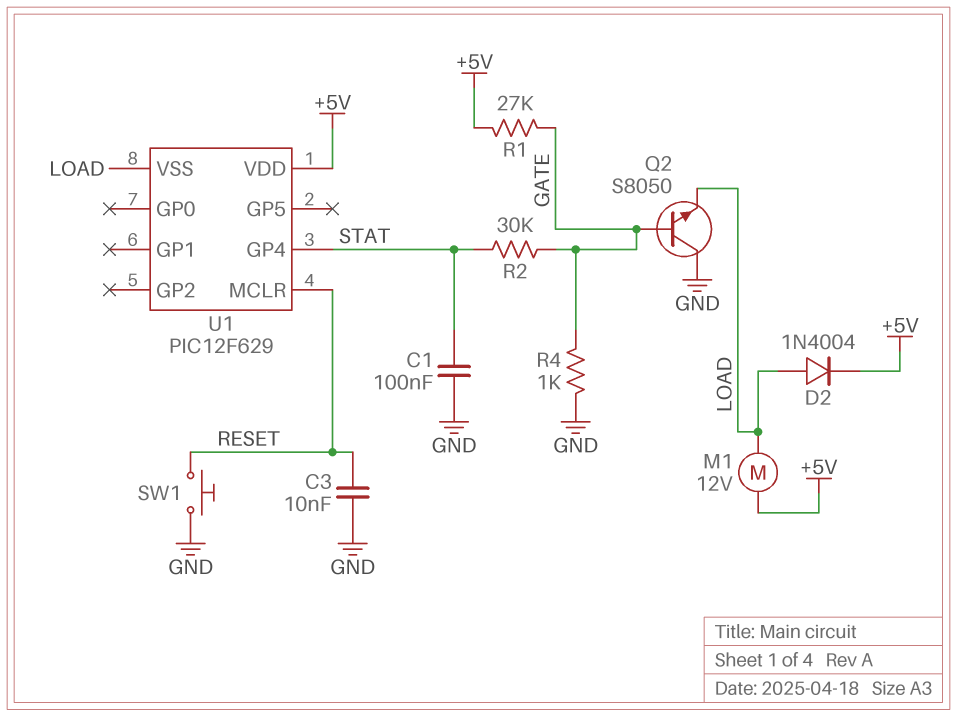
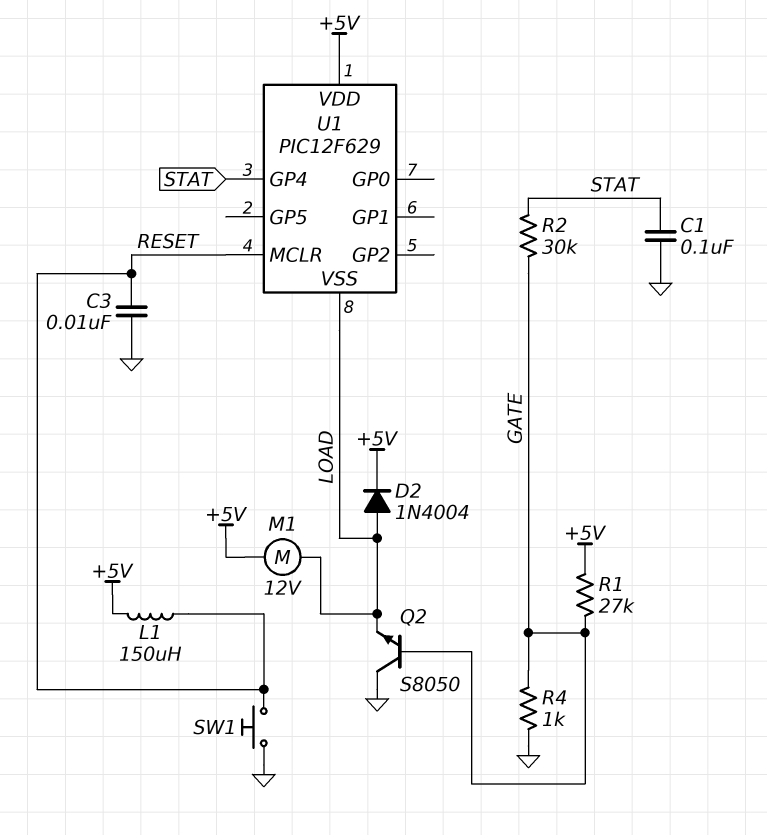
L1: none -> 150uH (+5V, RESET)

